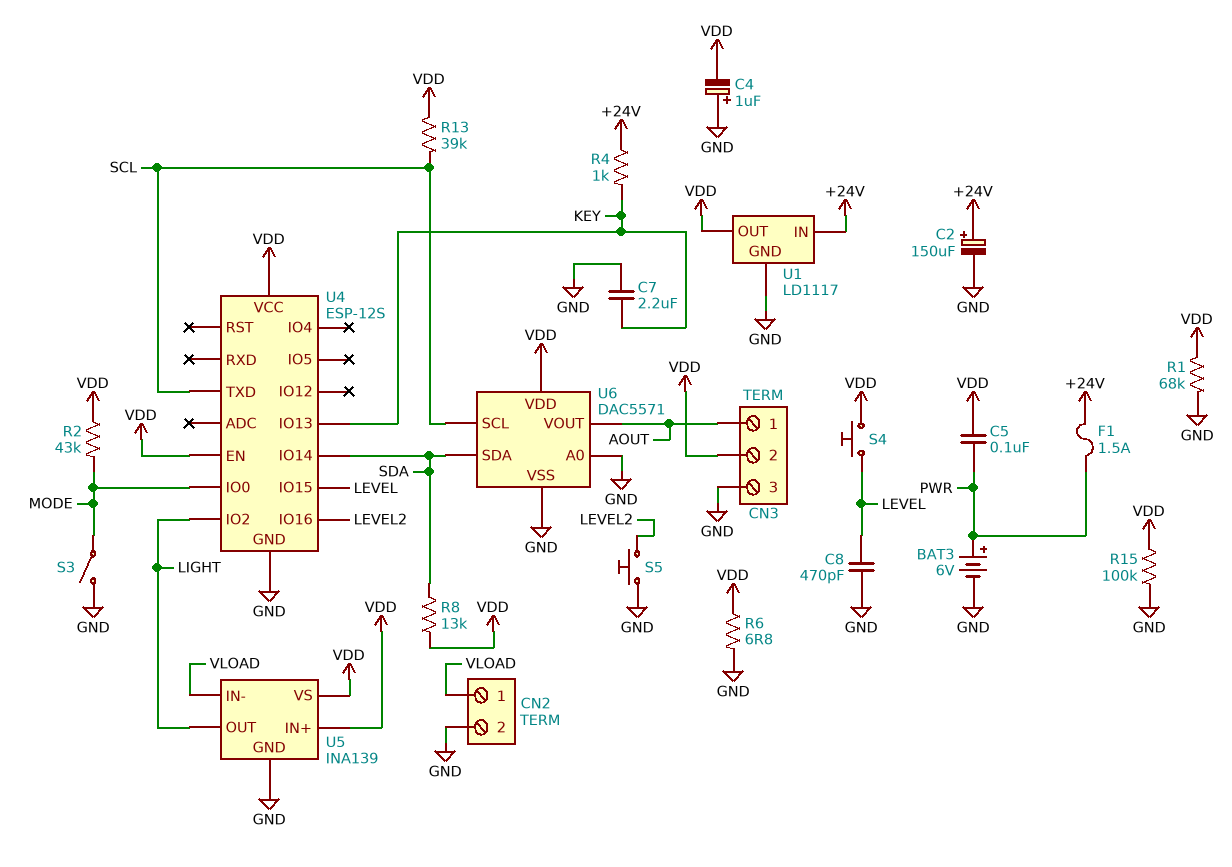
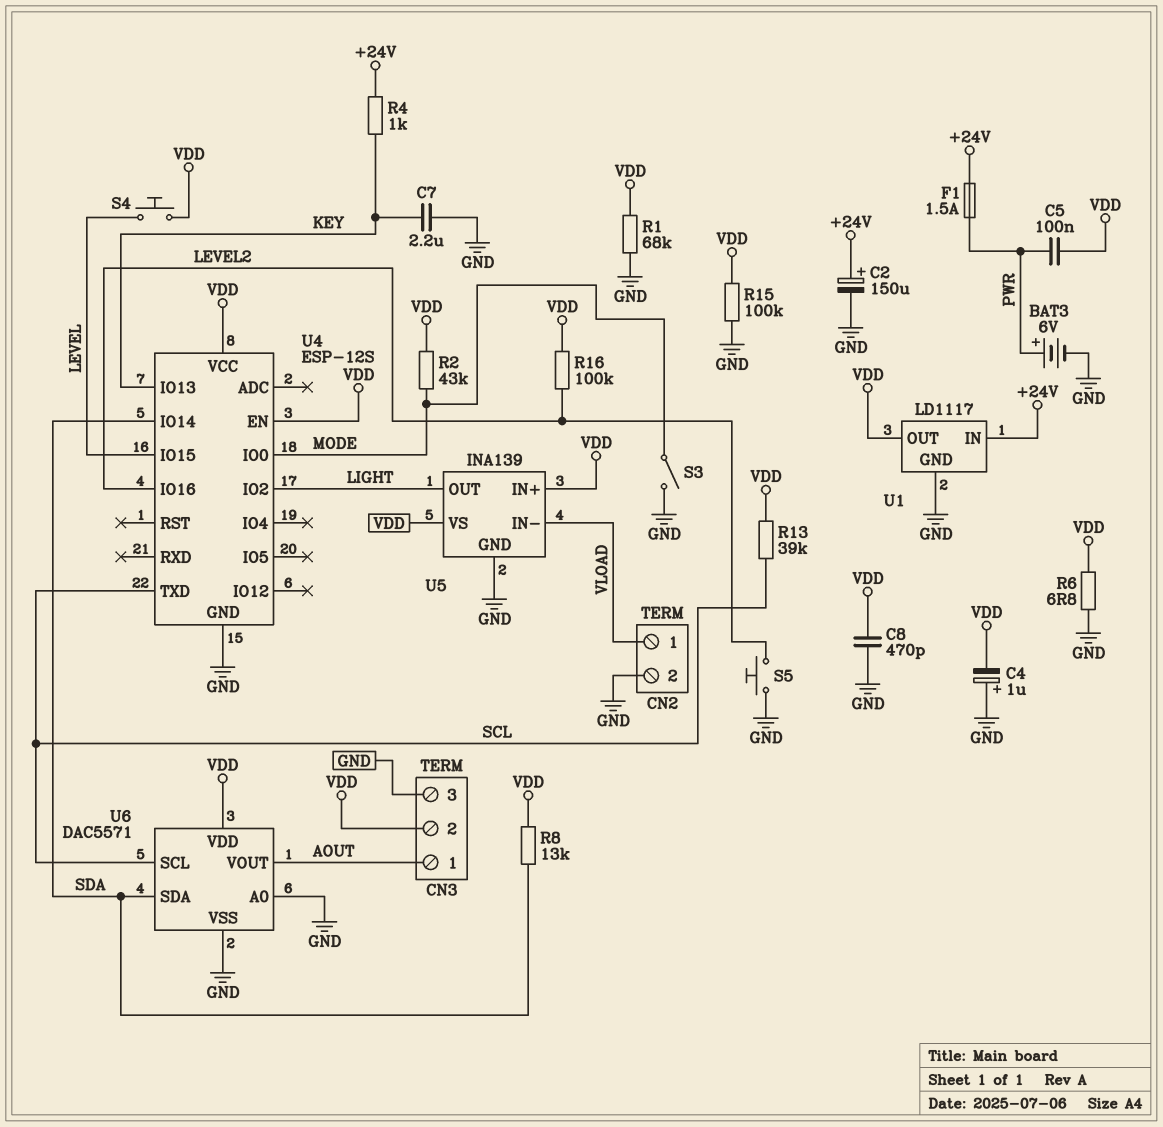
C8: 470pF (GND, LEVEL) -> 470pF (GND, VDD)
R16: none -> 100k (LEVEL2, VDD)

